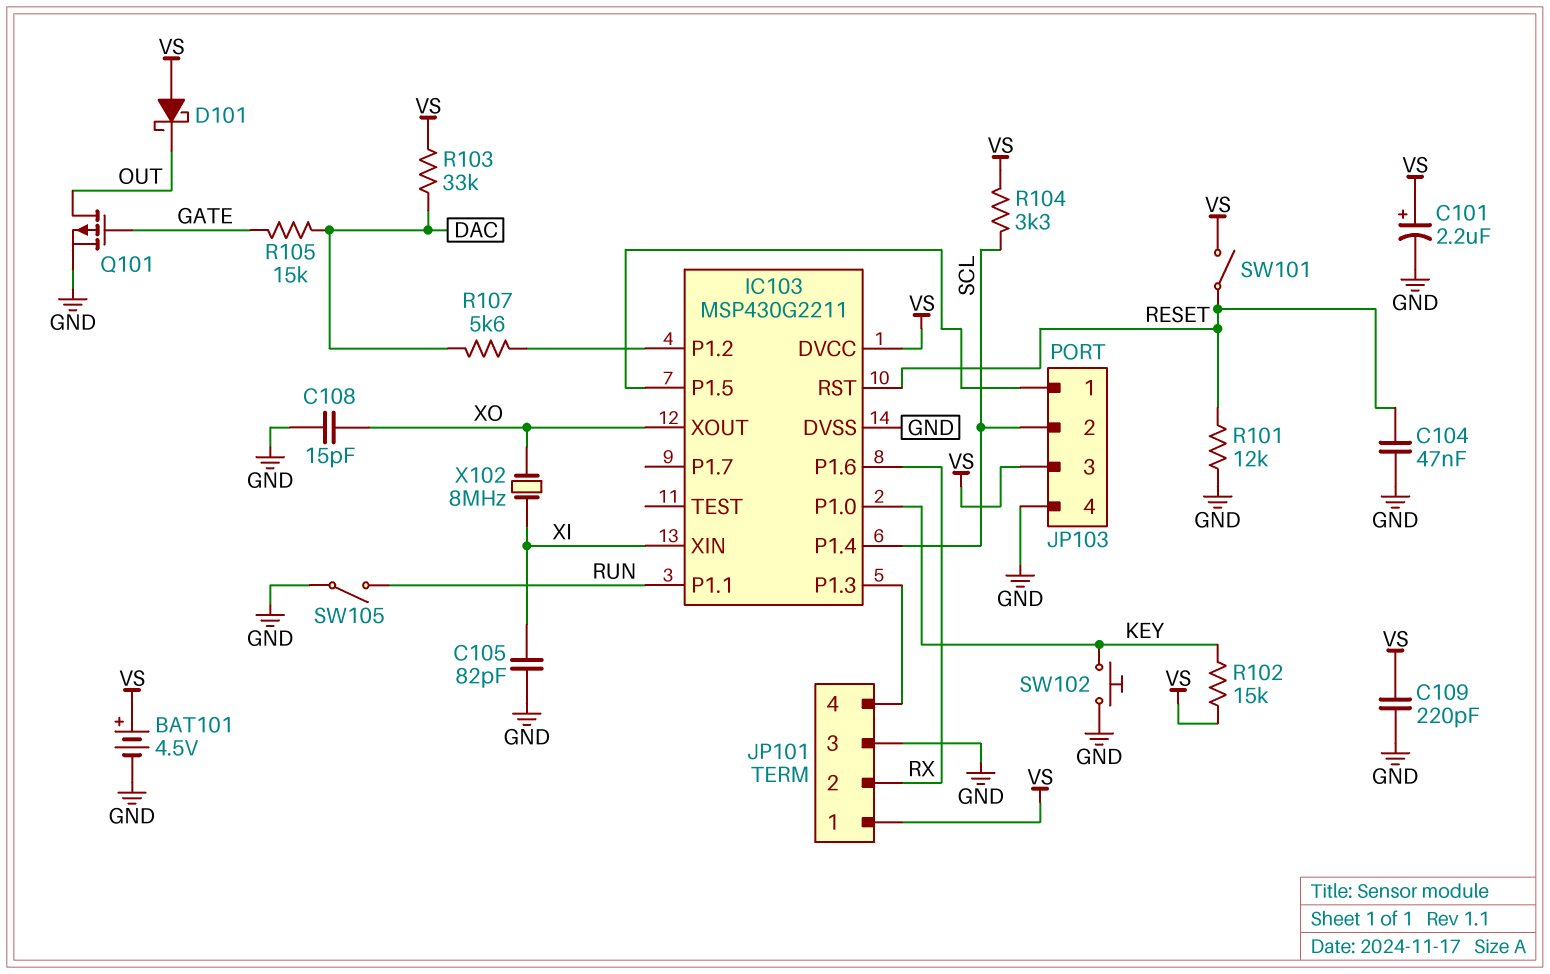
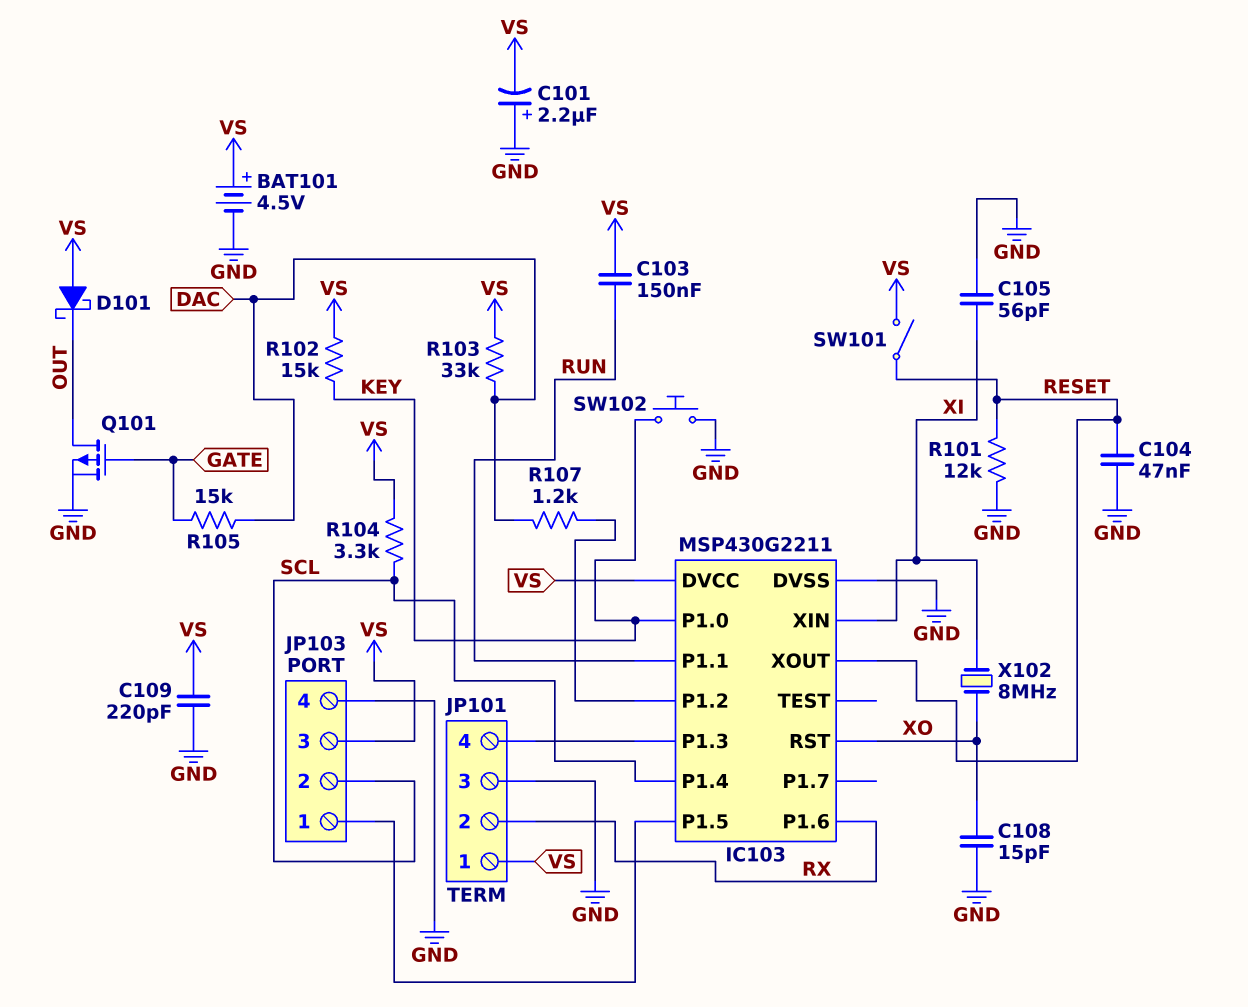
C101: 2.2uF (plus VS, minus GND) -> 2.2uF (plus GND, minus VS)
C103: none -> 150nF (RUN, VS)
C105: 82pF (GND, XI) -> 56pF (GND, XI)
IC103 pin RST: RESET -> XO
IC103 pin XOUT: XO -> RESET
R107: 5.6k (DAC, IC103/P1.2) -> 1.2k (DAC, IC103/P1.2)
SW105: switch (GND, RUN) -> none

